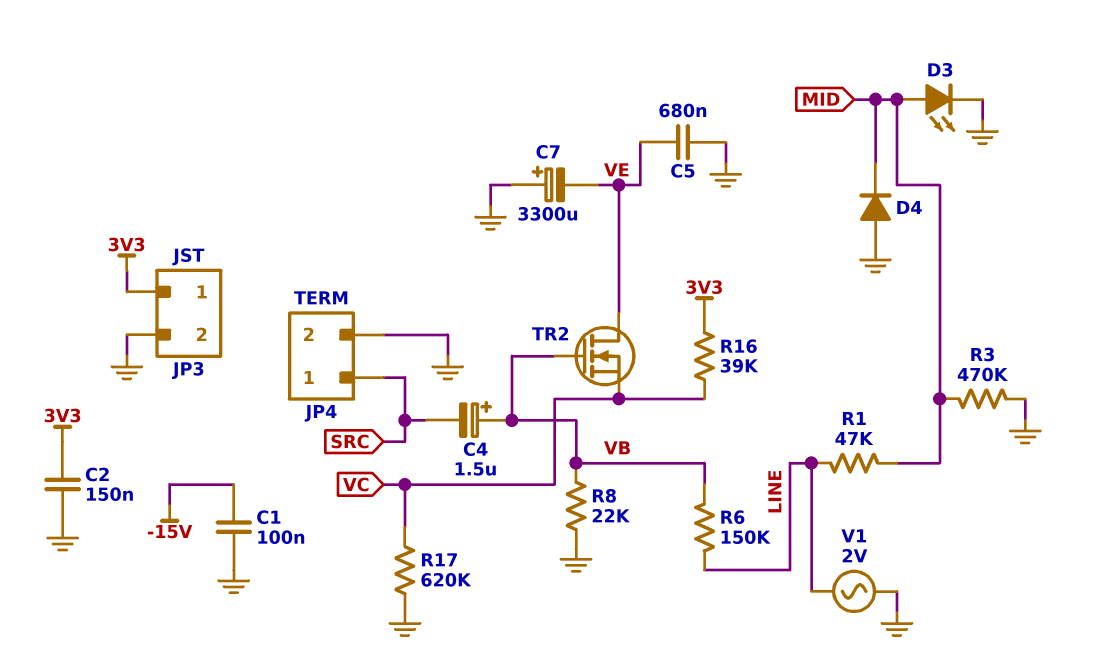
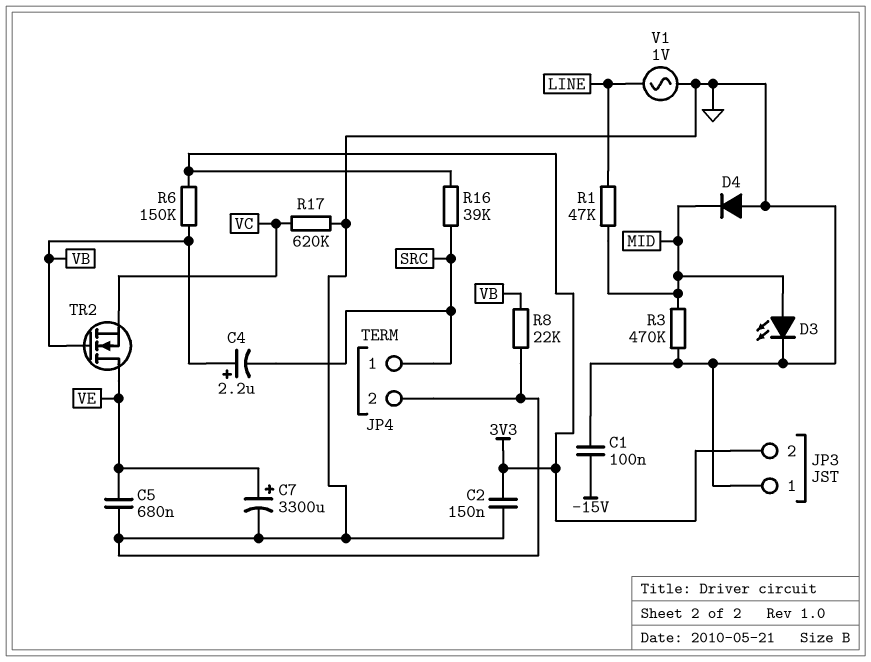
C4: 1.5uF (plus VB, minus SRC) -> 2.2uF (plus VB, minus SRC)
C7: 3300uF (plus GND, minus VE) -> 3300uF (plus VE, minus GND)
JP3 pin 1: 3V3 -> GND
JP3 pin 2: GND -> 3V3
R6: 150k (LINE, VB) -> 150k (3V3, VB)
R16: 39k (3V3, VC) -> 39k (3V3, SRC)
V1: AC 2V (GND, LINE) -> AC 1V (GND, LINE)

